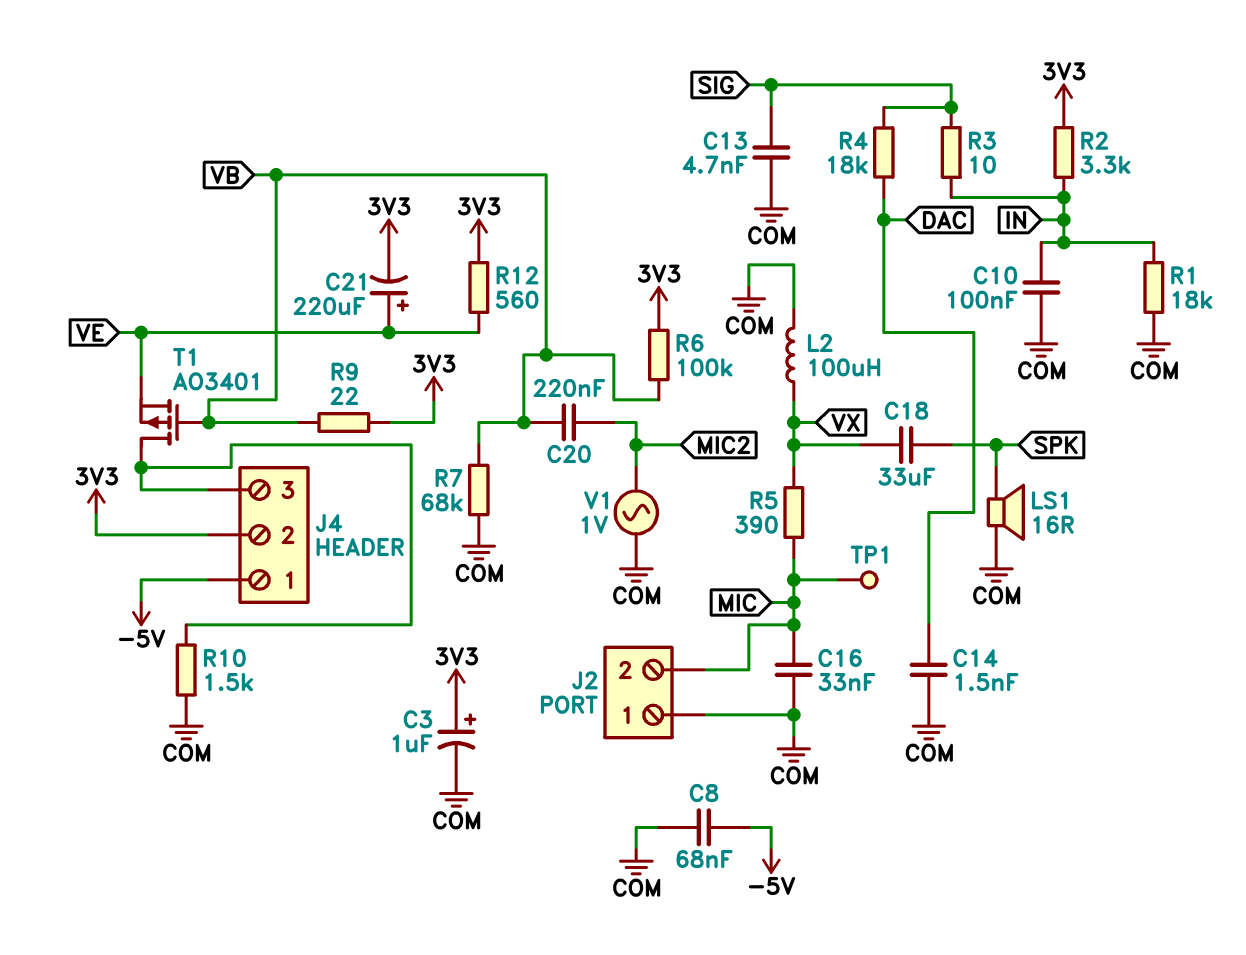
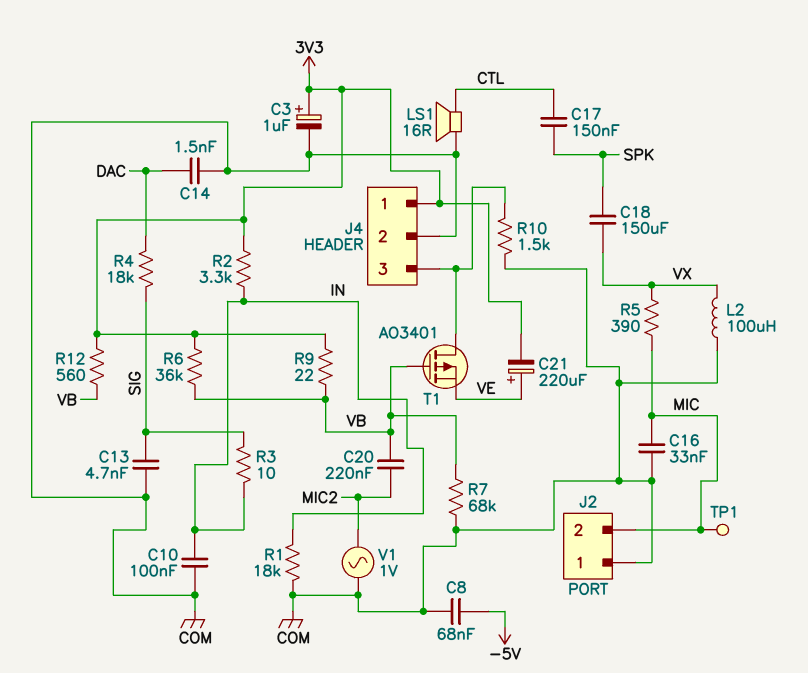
C17: none -> 150nF (CTL, SPK)
C18: 33uF (SPK, VX) -> 150uF (SPK, VX)
J4 pin 1: -5V -> 3V3
J4 pin 2: 3V3 -> COM
LS1: speaker 16R (COM, SPK) -> speaker 16R (COM, CTL)
R6: 100k (3V3, VB) -> 36k (3V3, VB)
R12: 560 (3V3, VE) -> 560 (3V3, VB)

